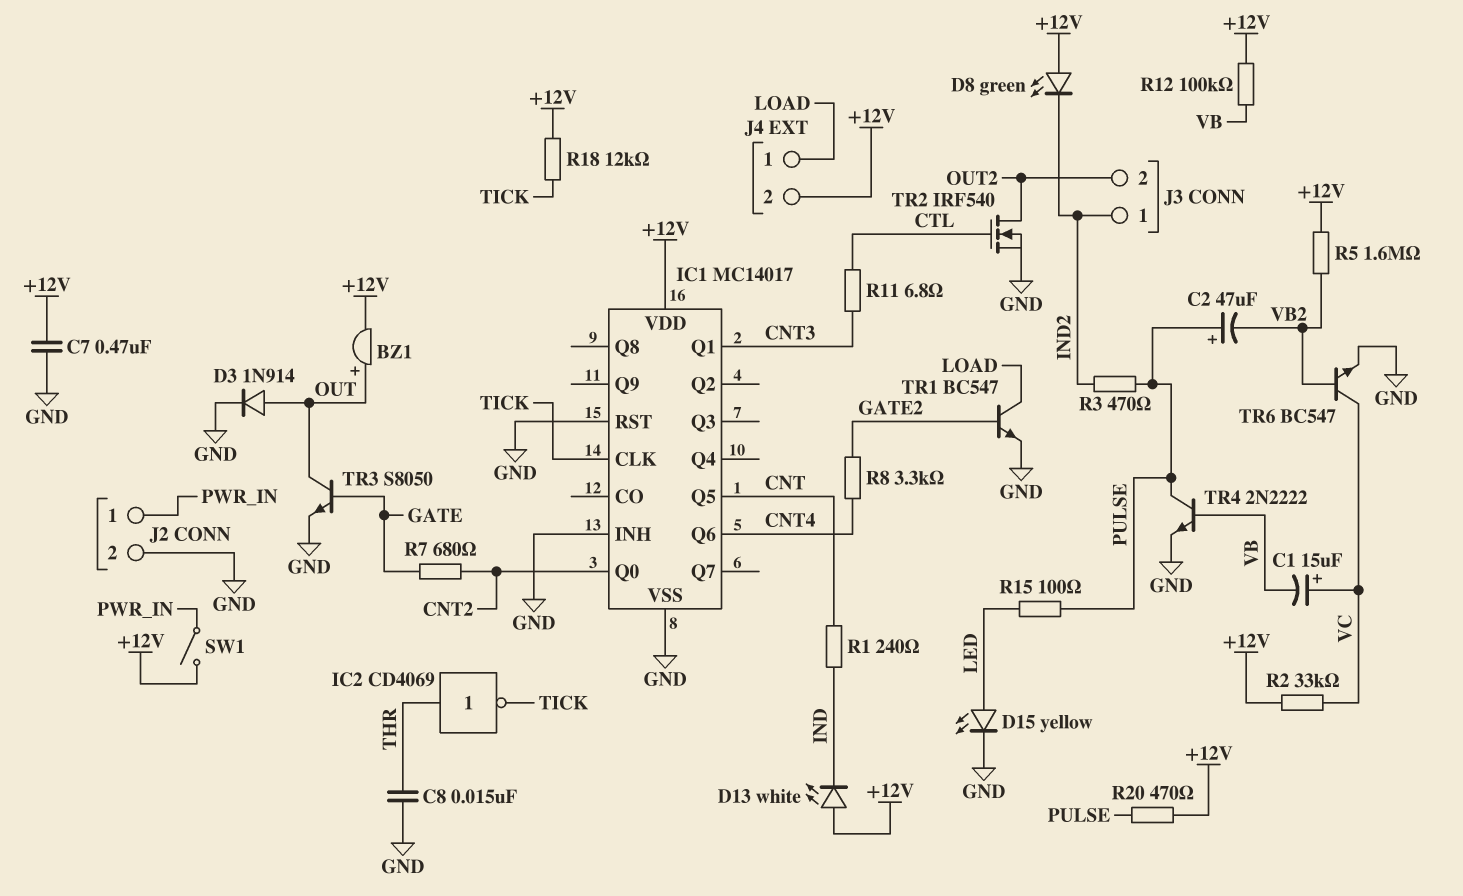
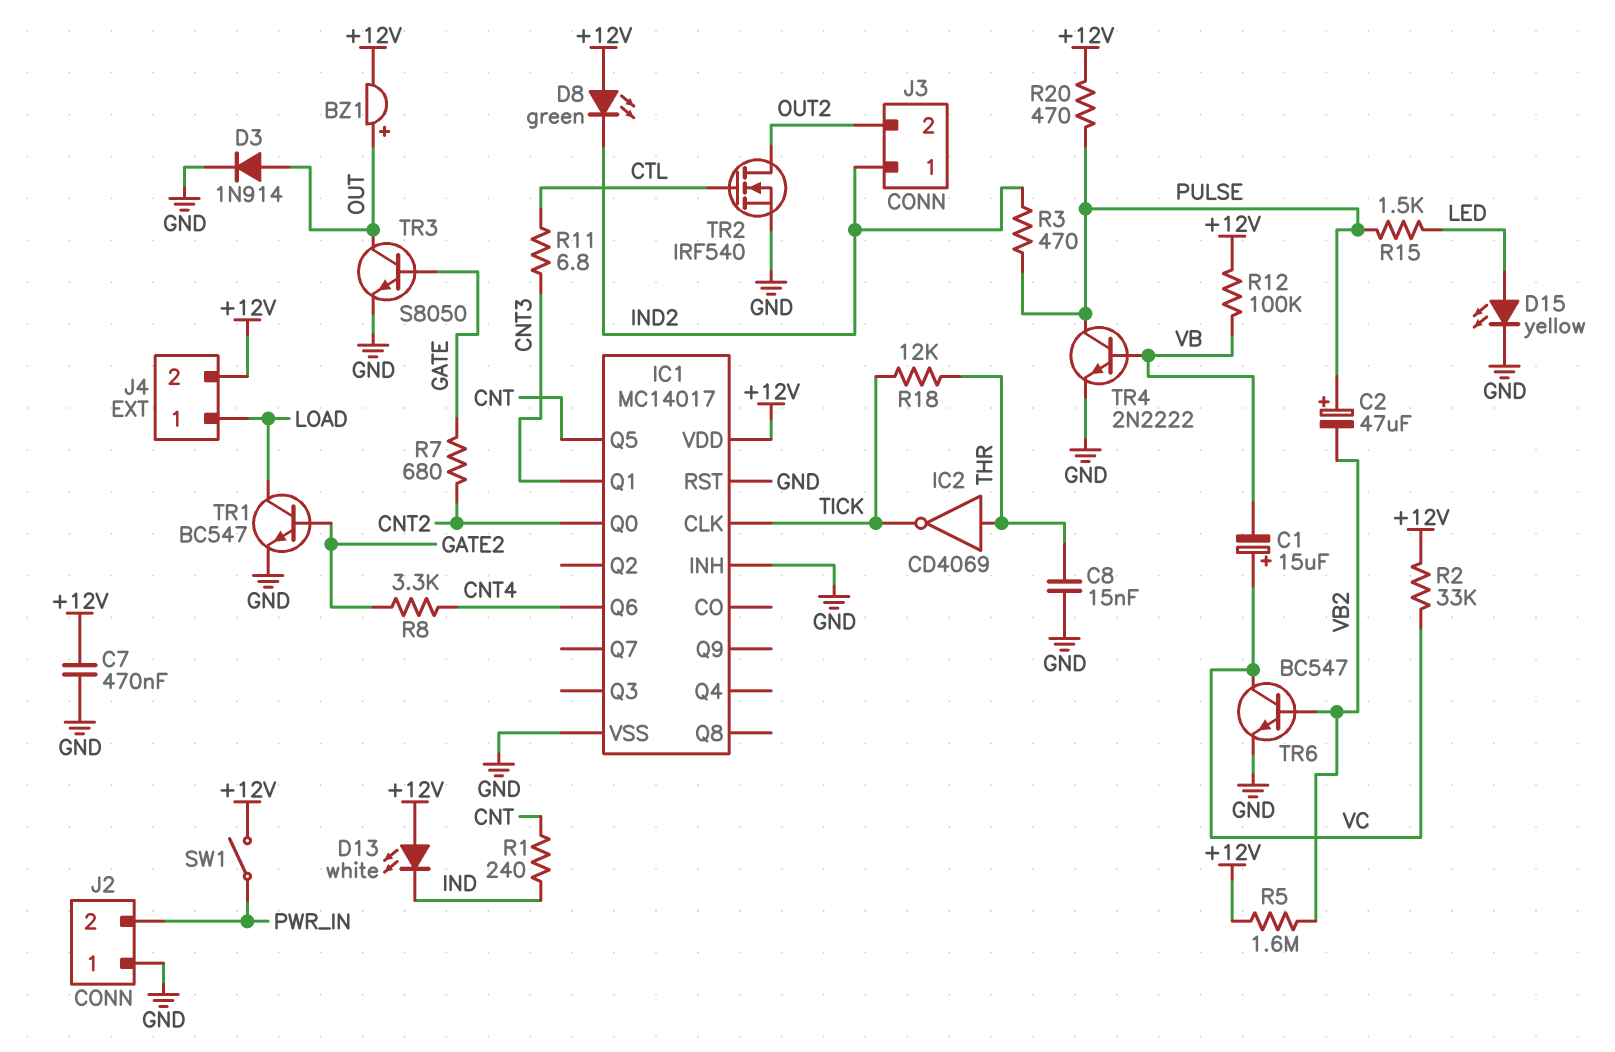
J2 pin 1: PWR_IN -> GND
J2 pin 2: GND -> PWR_IN
R15: 100 (LED, PULSE) -> 1.5k (LED, PULSE)
R18: 12k (+12V, TICK) -> 12k (THR, TICK)

